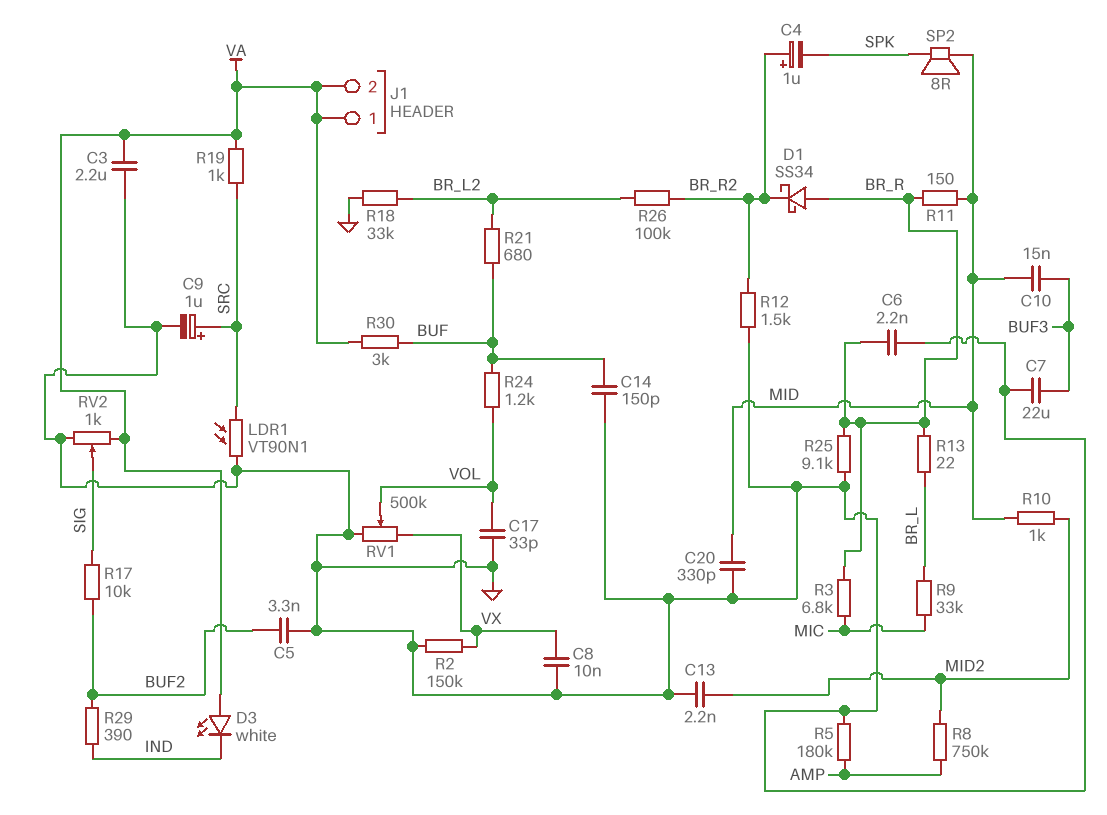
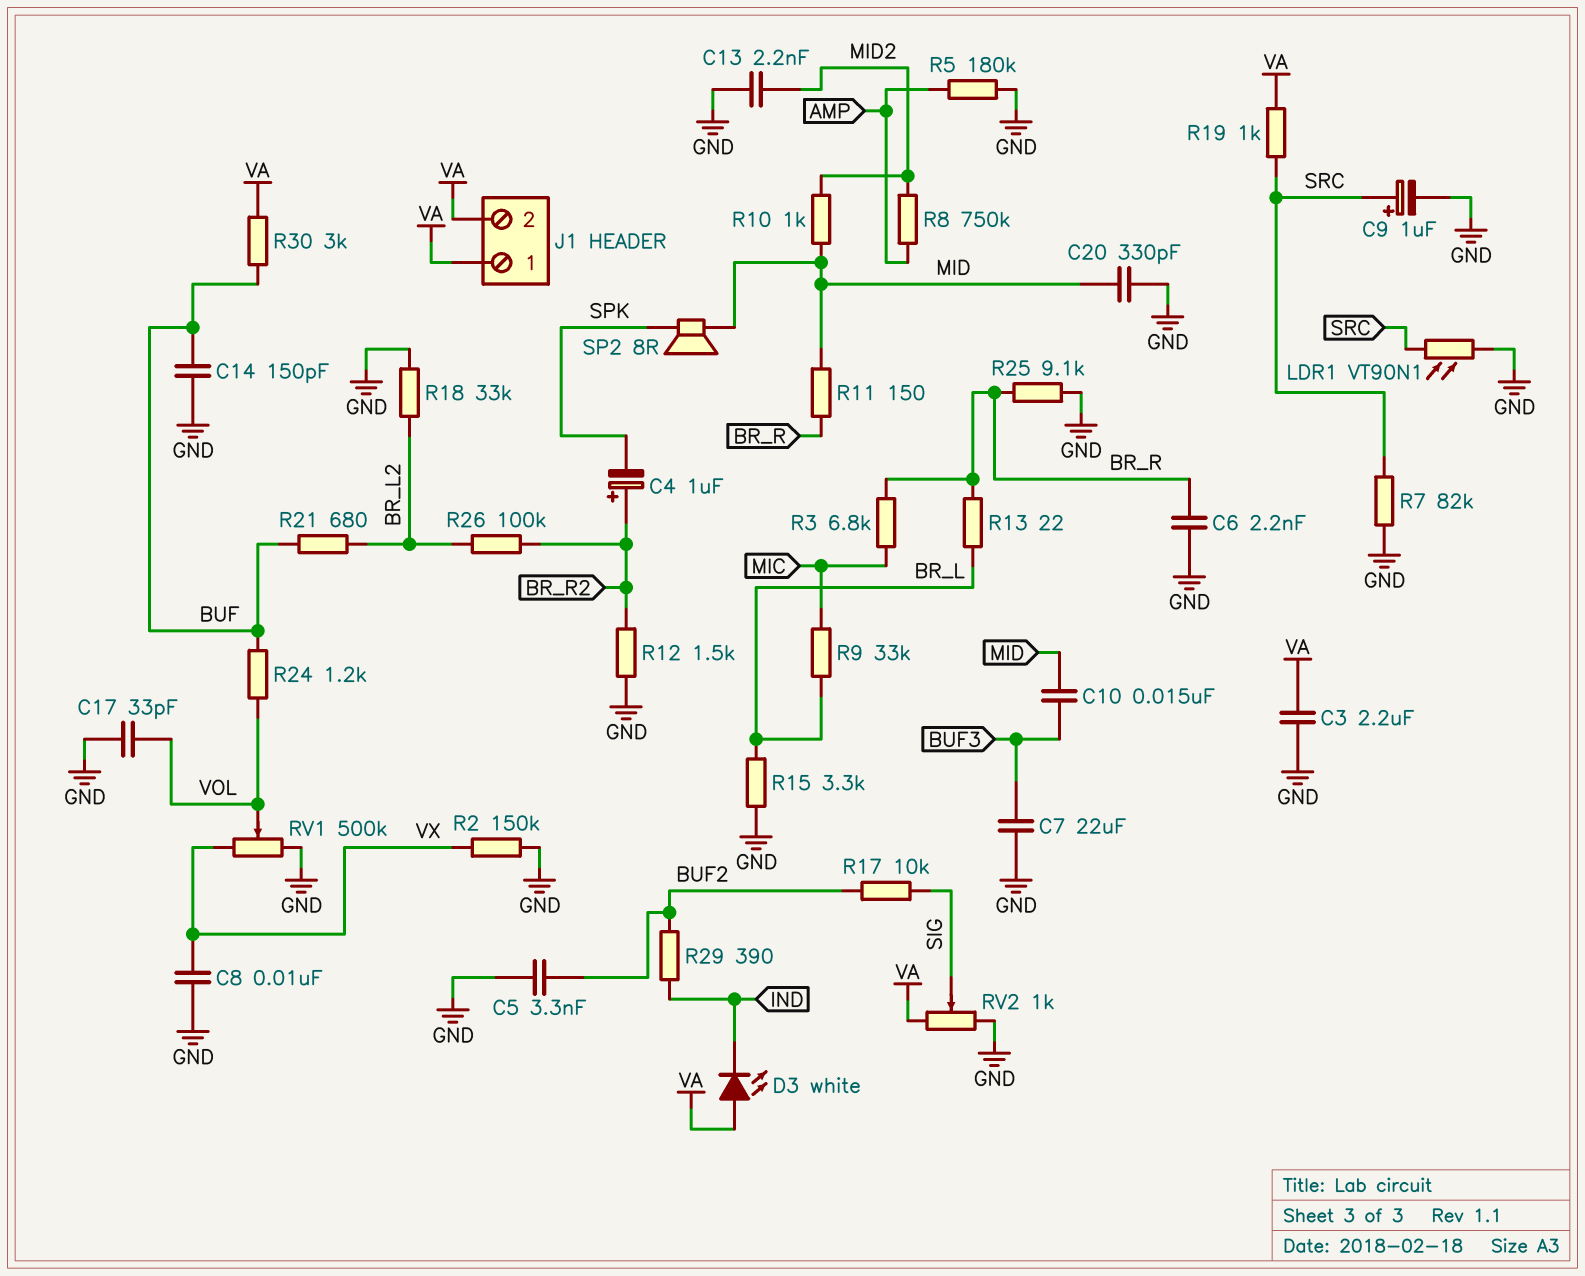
D1: schottky SS34 (A BR_R, K BR_R2) -> none
R7: none -> 82k (GND, SRC)
R15: none -> 3.3k (BR_L, GND)

